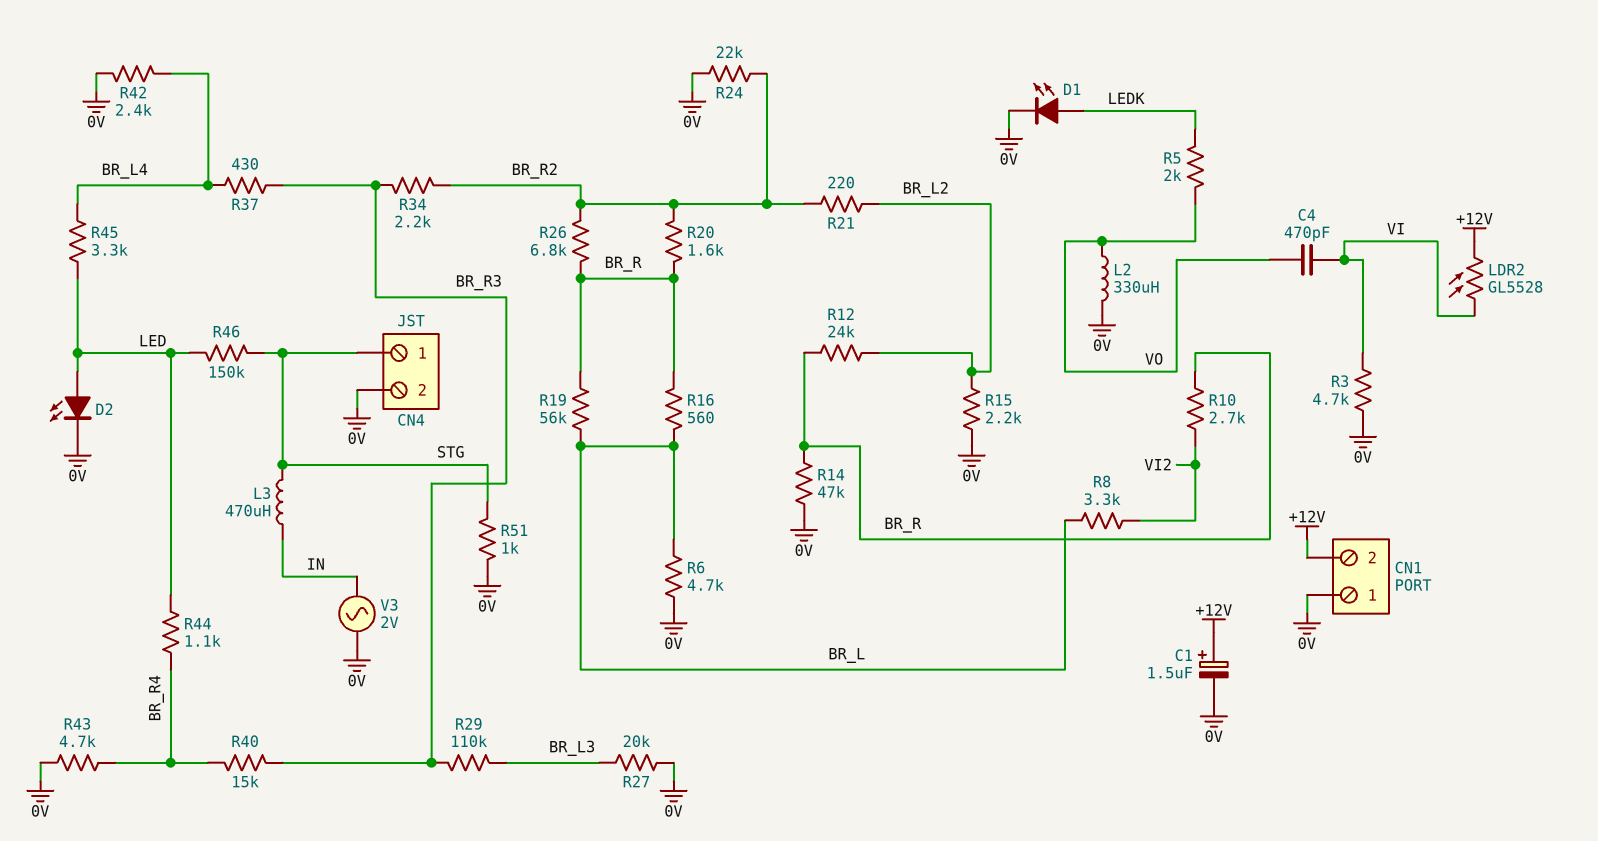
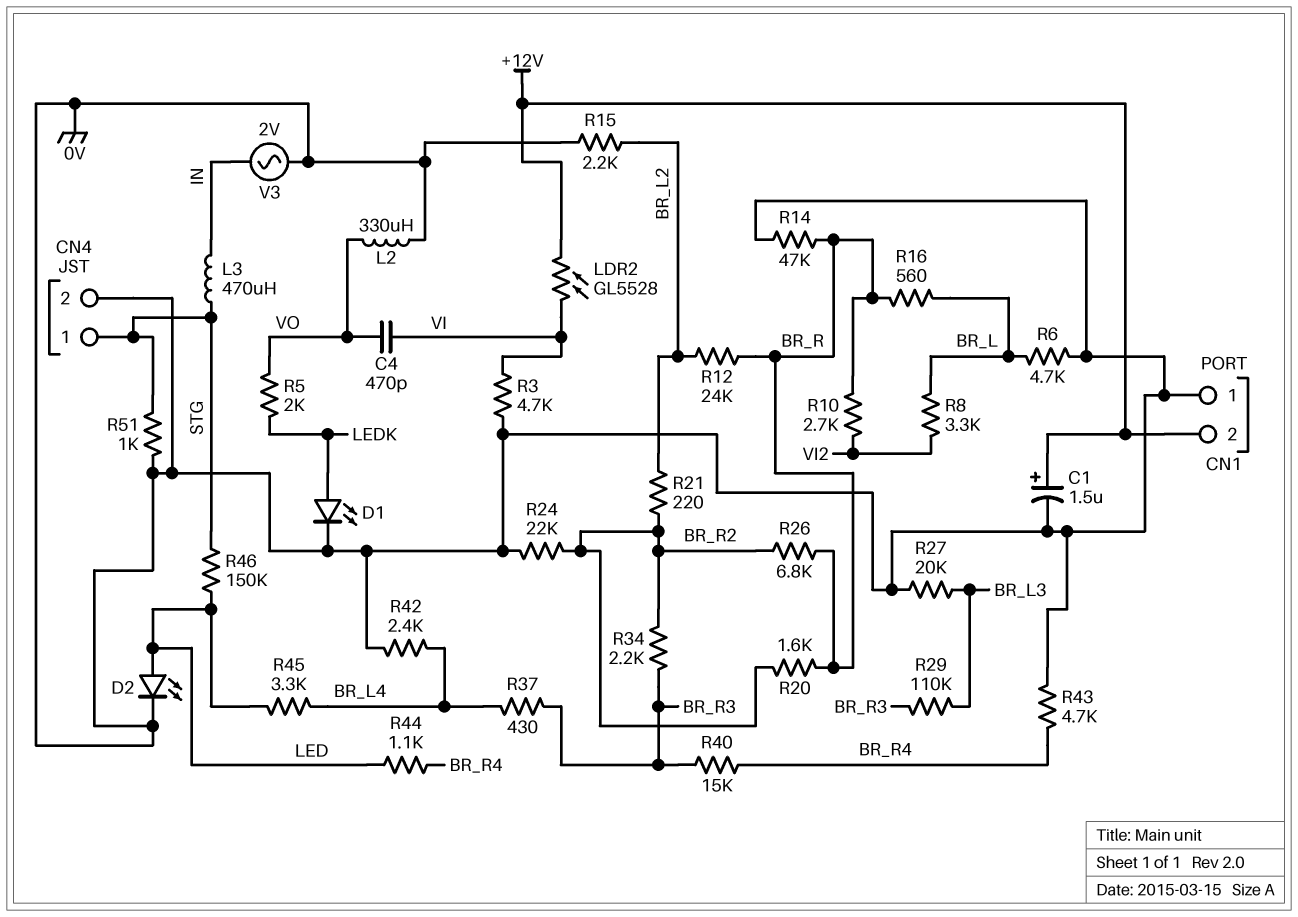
R19: 56k (BR_L, BR_R) -> none

